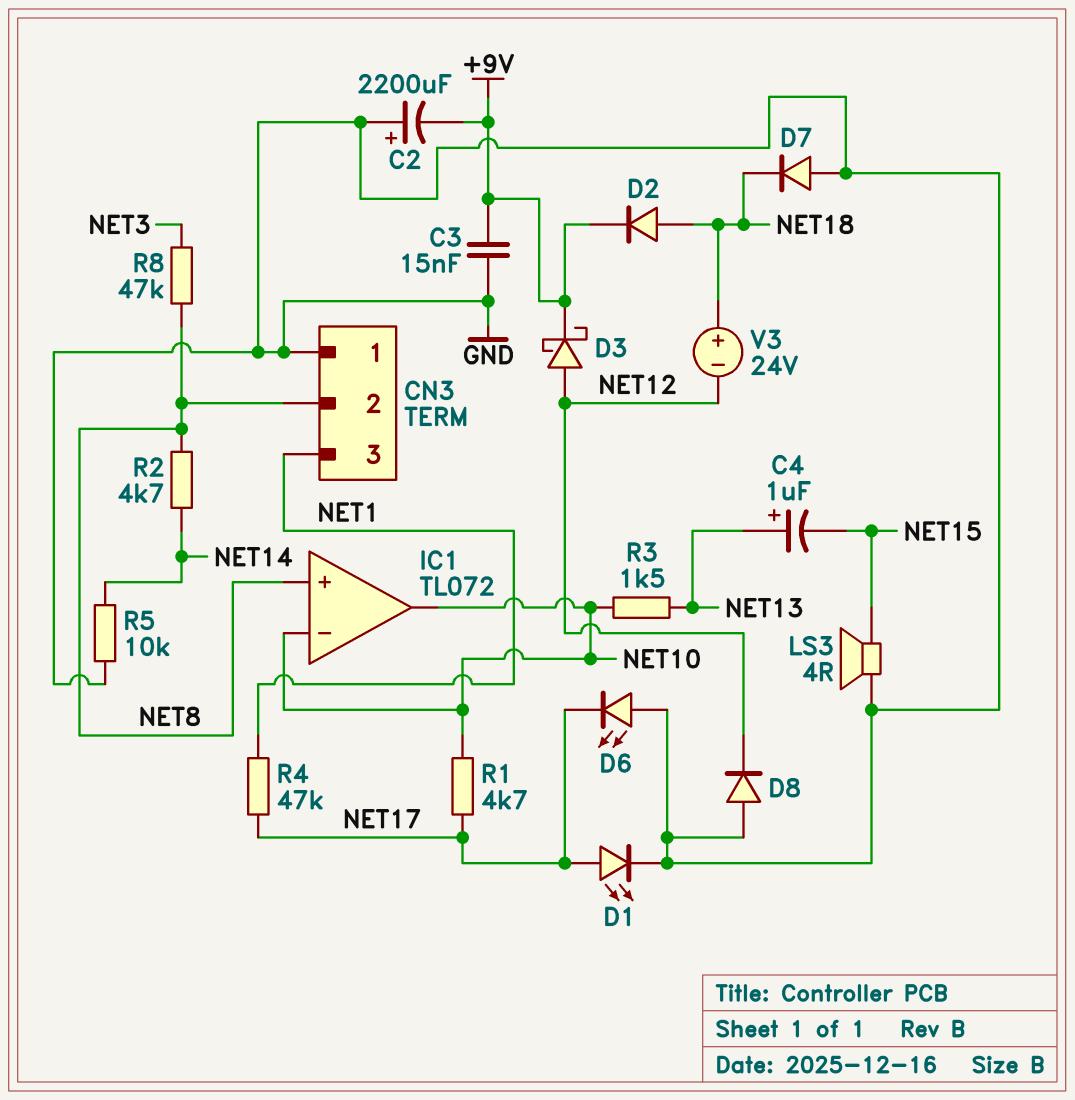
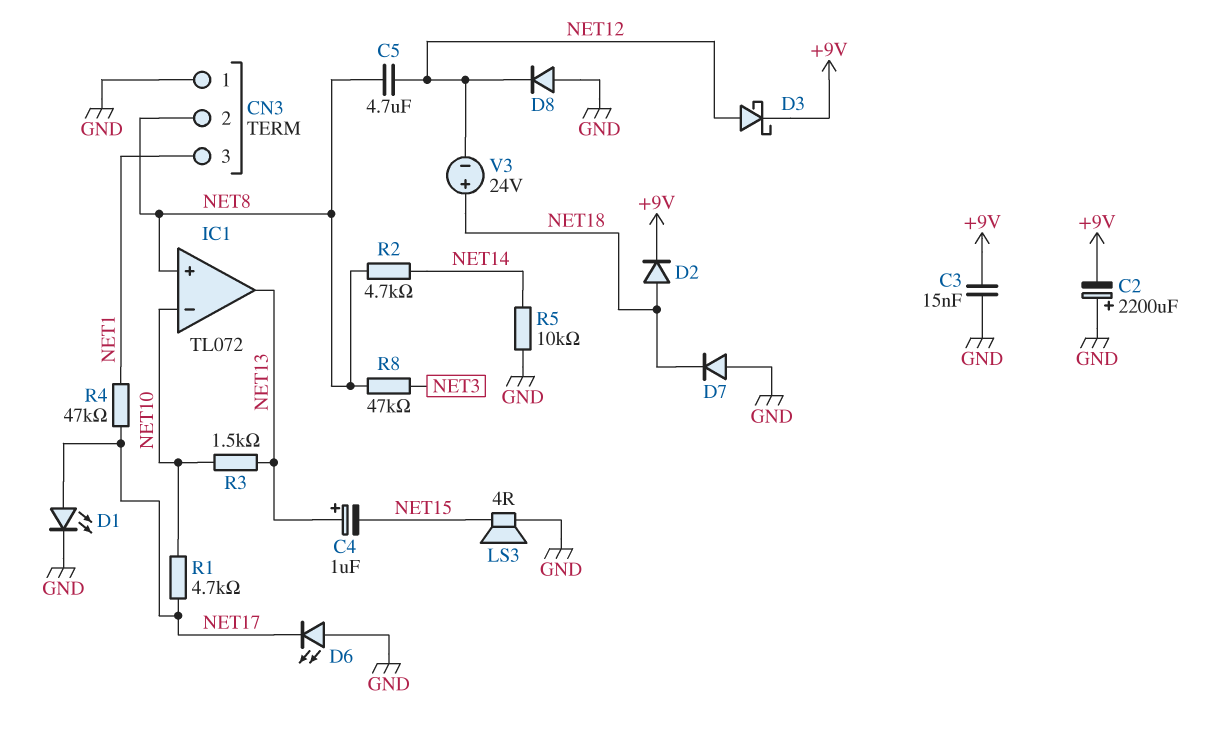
C5: none -> 4.7uF (NET8, NET12)
IC1 pin out: NET10 -> NET13

